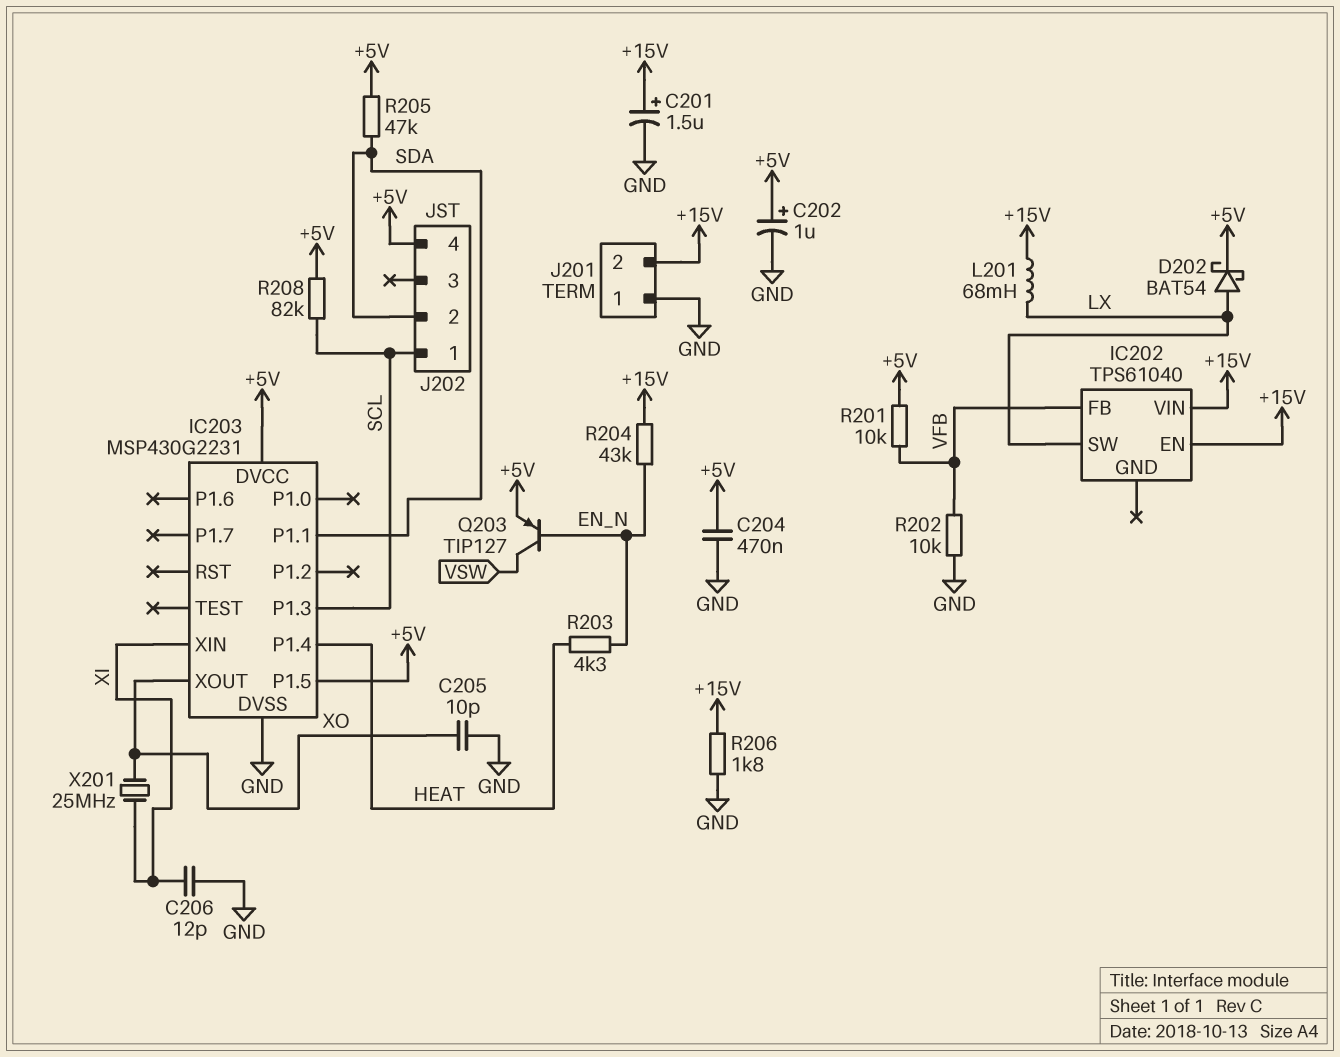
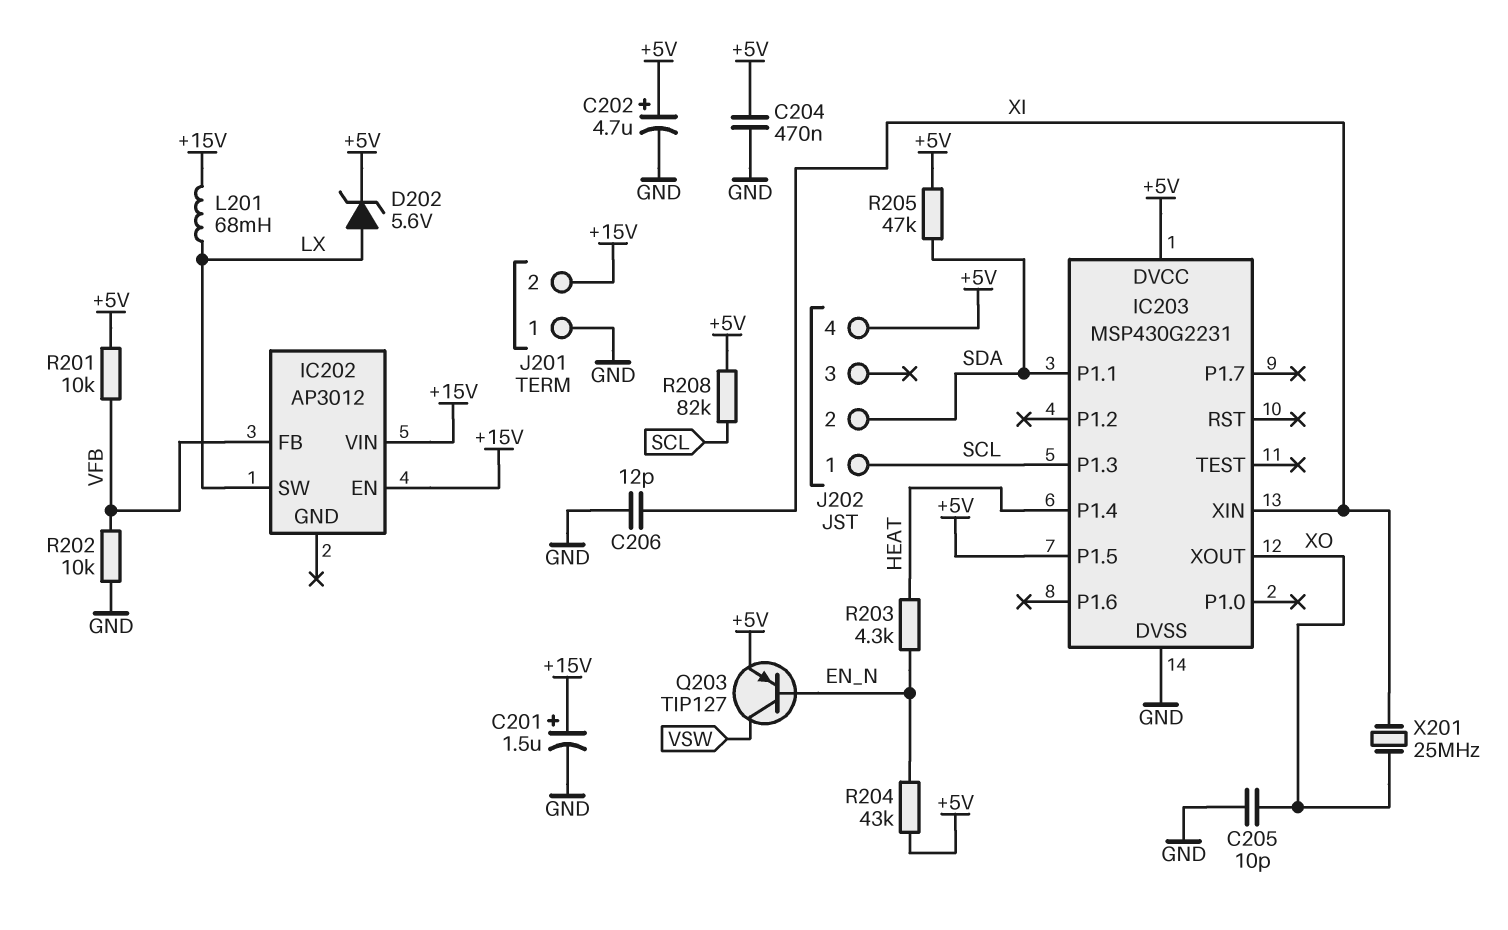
C202: 1uF (plus +5V, minus GND) -> 4.7uF (plus +5V, minus GND)
D202: schottky BAT54 (A LX, K +5V) -> zener 5.6V (A LX, K +5V)
IC202: TPS61040 -> AP3012
R204: 43k (+15V, EN_N) -> 43k (+5V, EN_N)
R206: 1.8k (+15V, GND) -> none

